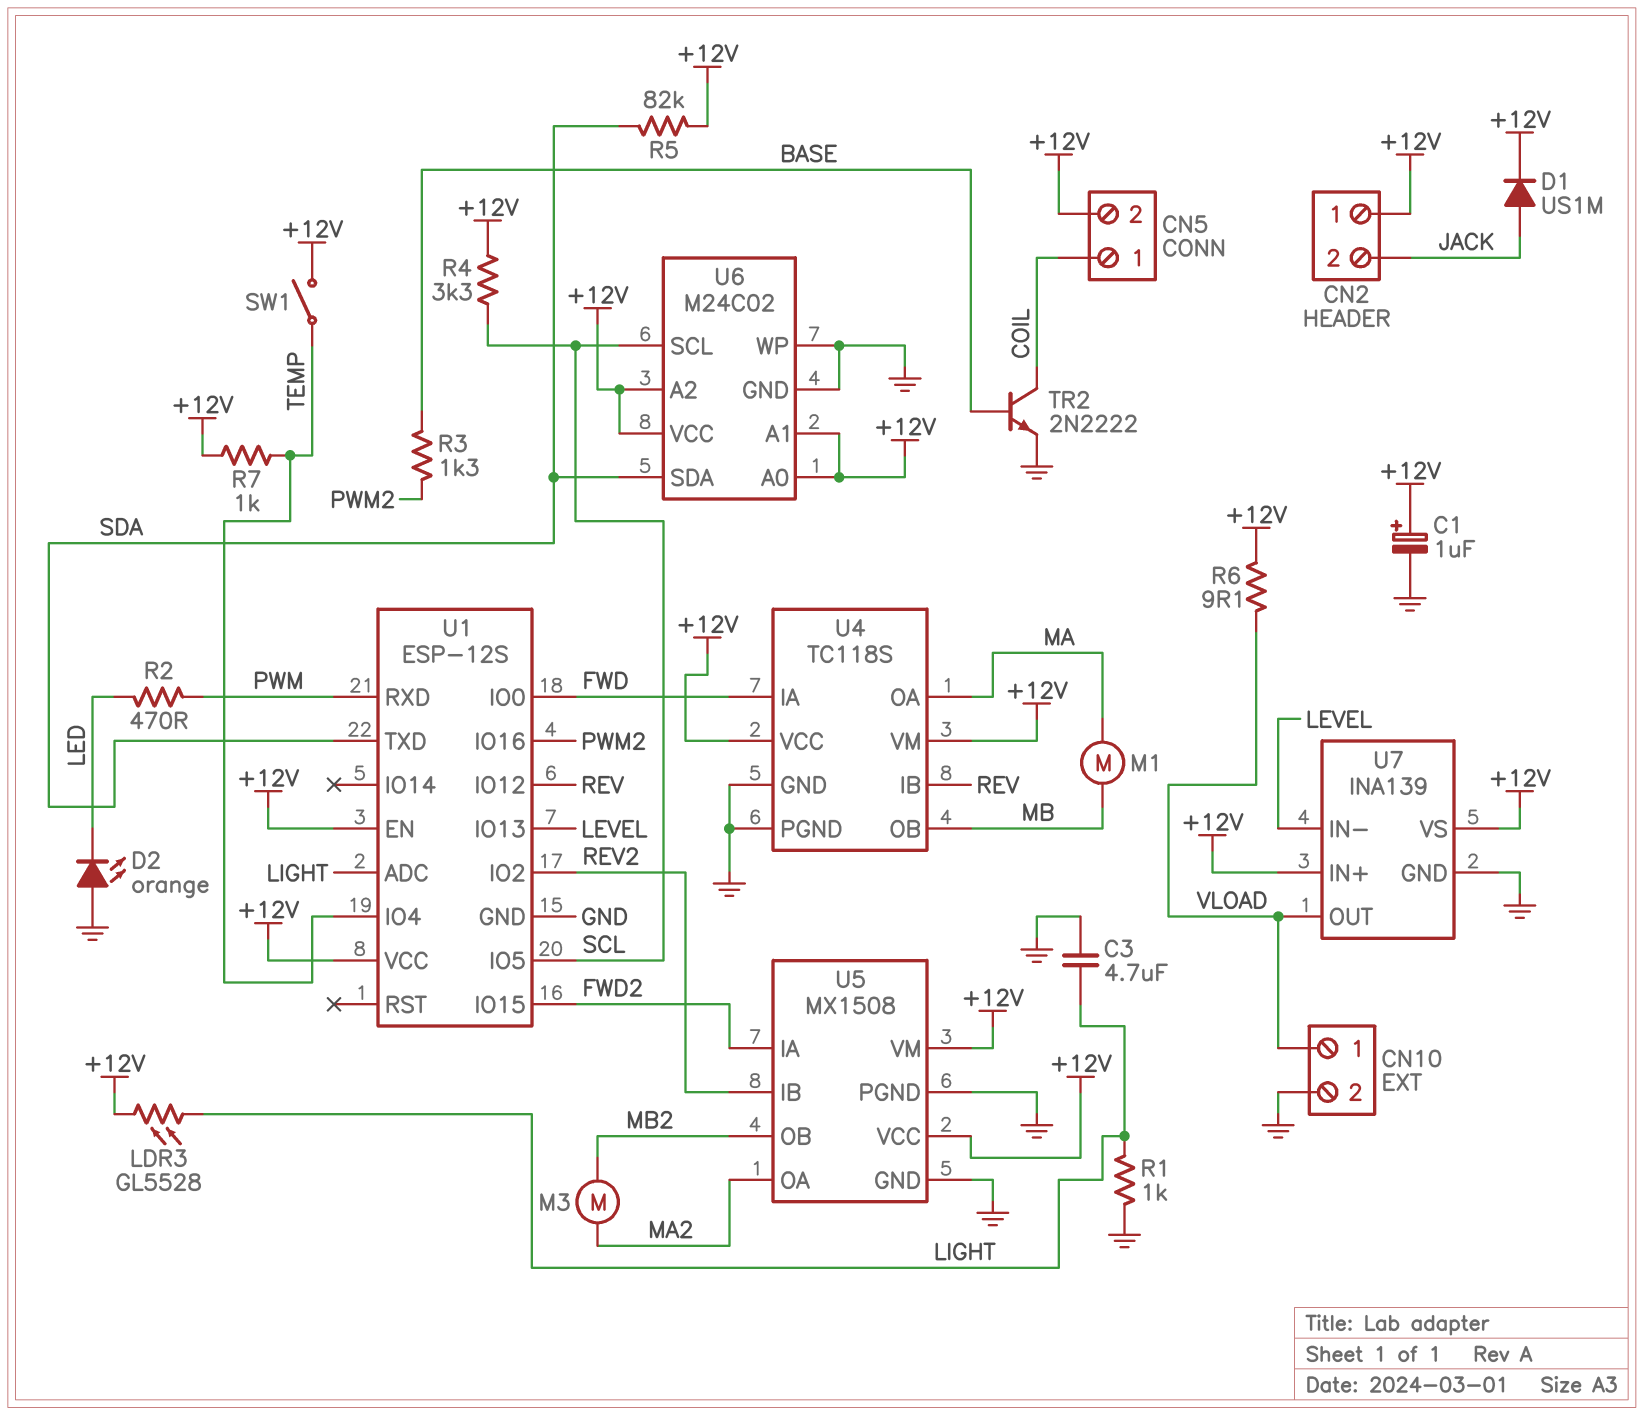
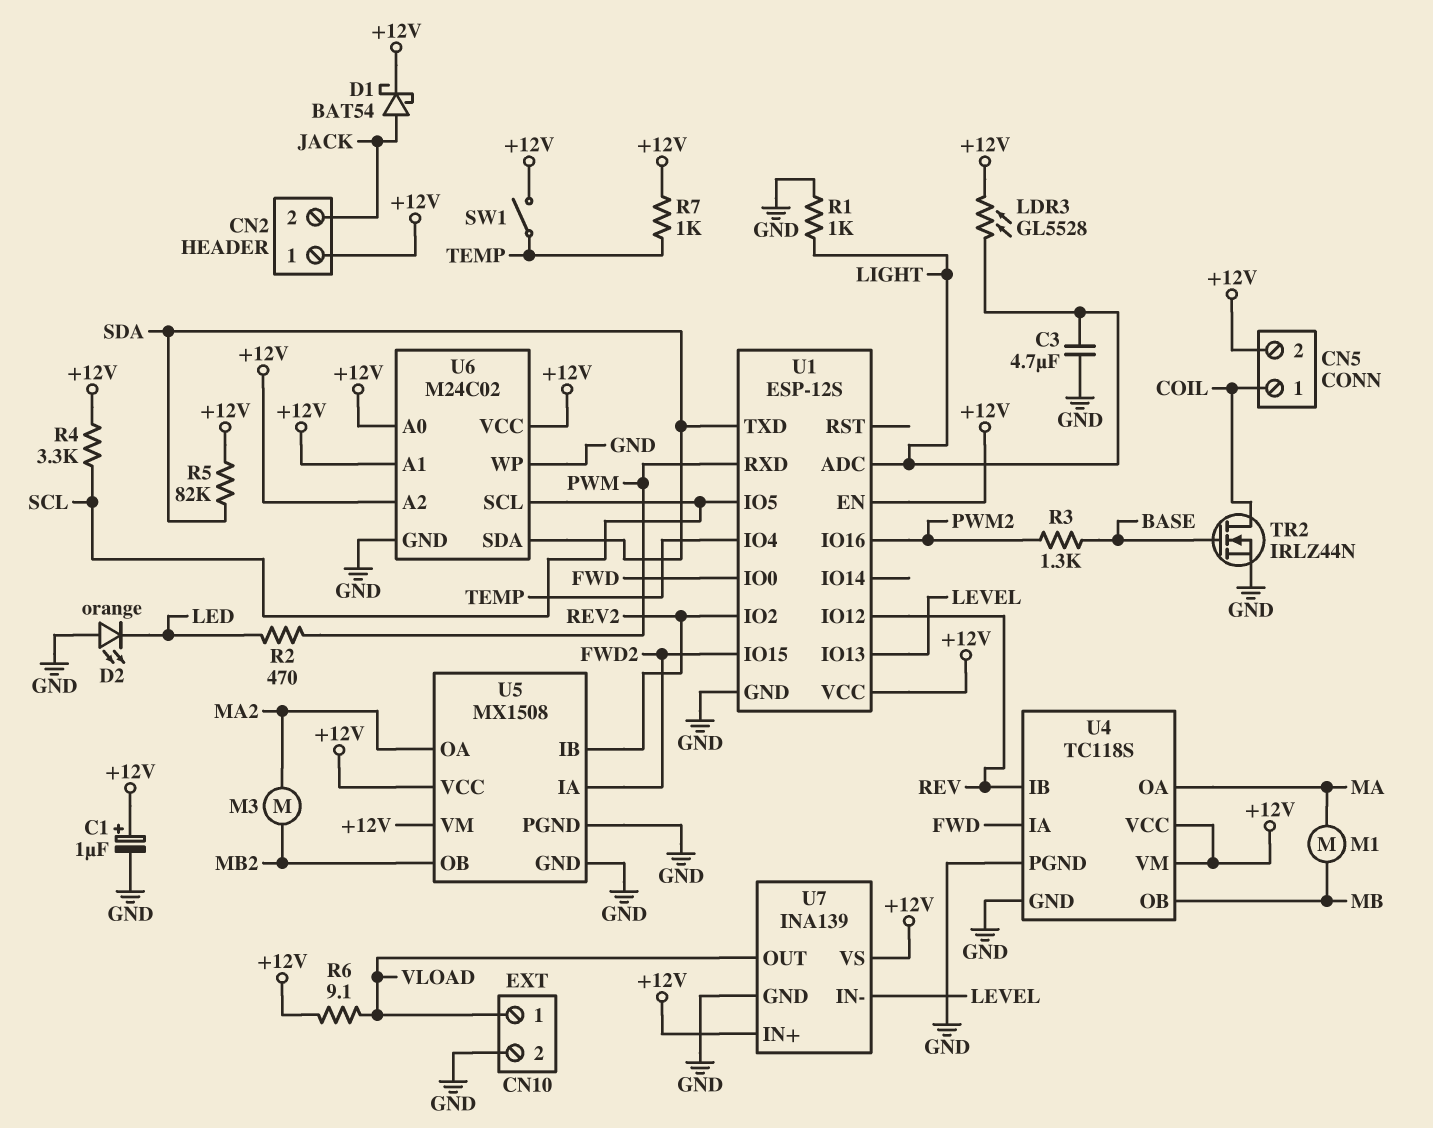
D1: diode US1M (A JACK, K +12V) -> schottky BAT54 (A JACK, K +12V)
TR2: NPN 2N2222 (B BASE, C COIL, E GND) -> NMOS IRLZ44N (G BASE, D COIL, S GND)

